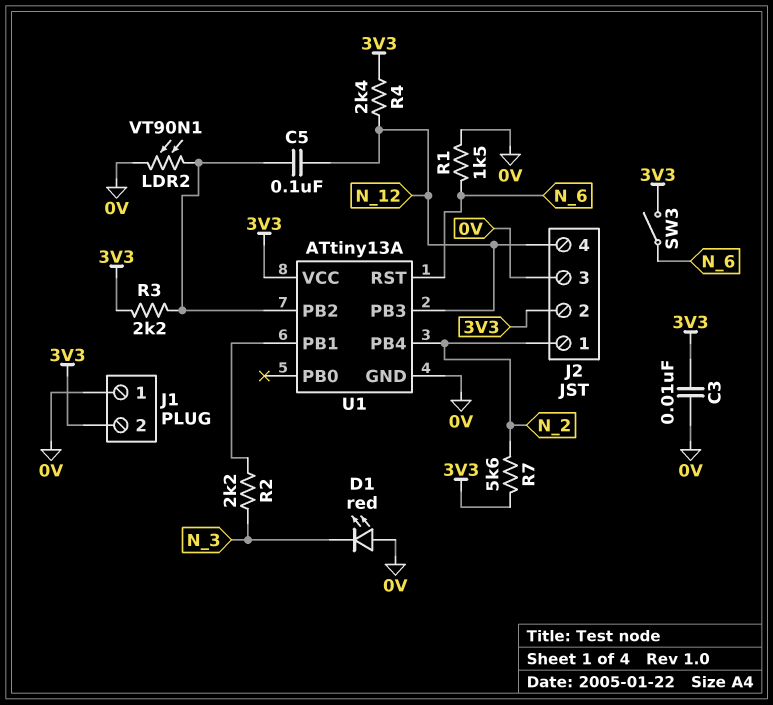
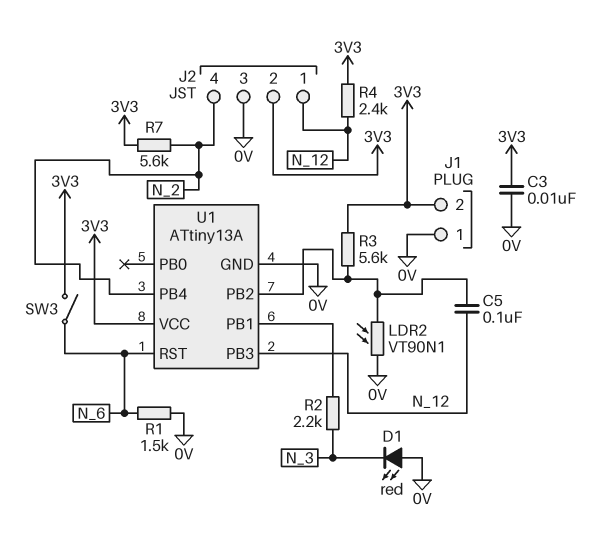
J2 pin 1: N_2 -> N_12
J2 pin 4: N_12 -> N_2
R3: 2.2k (3V3, U1/PB2) -> 5.6k (3V3, U1/PB2)

